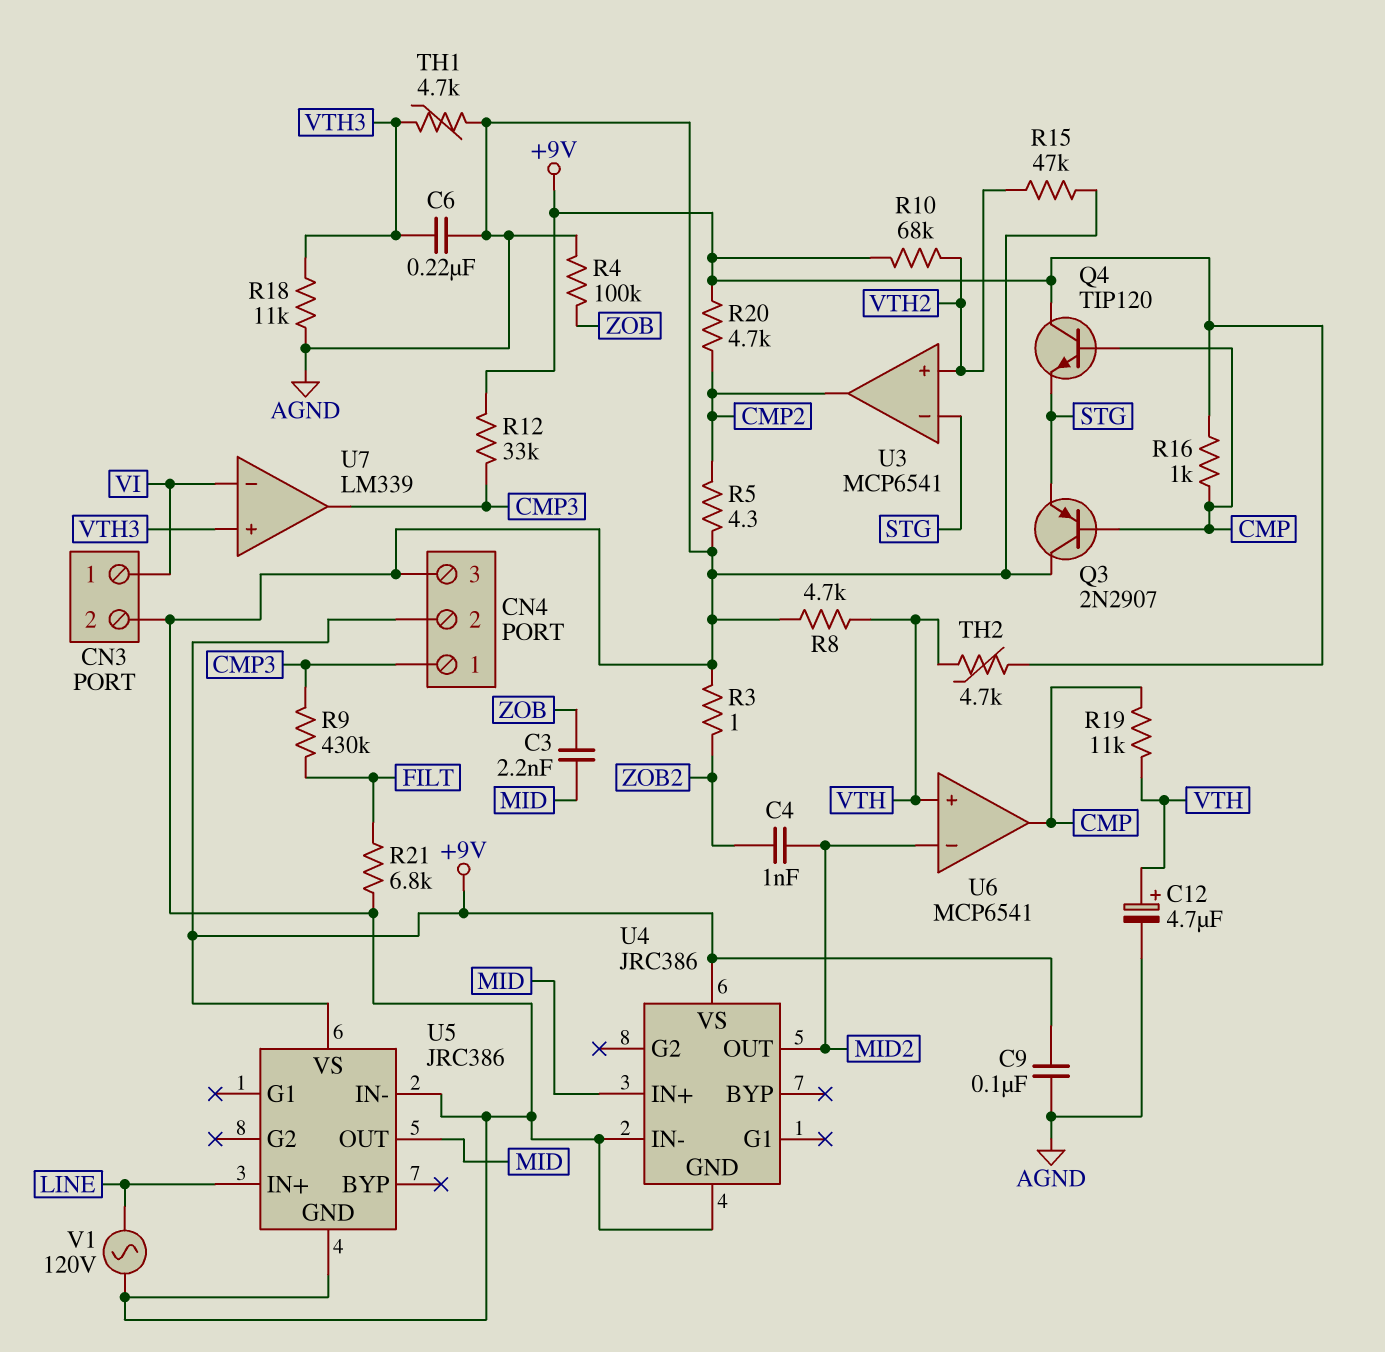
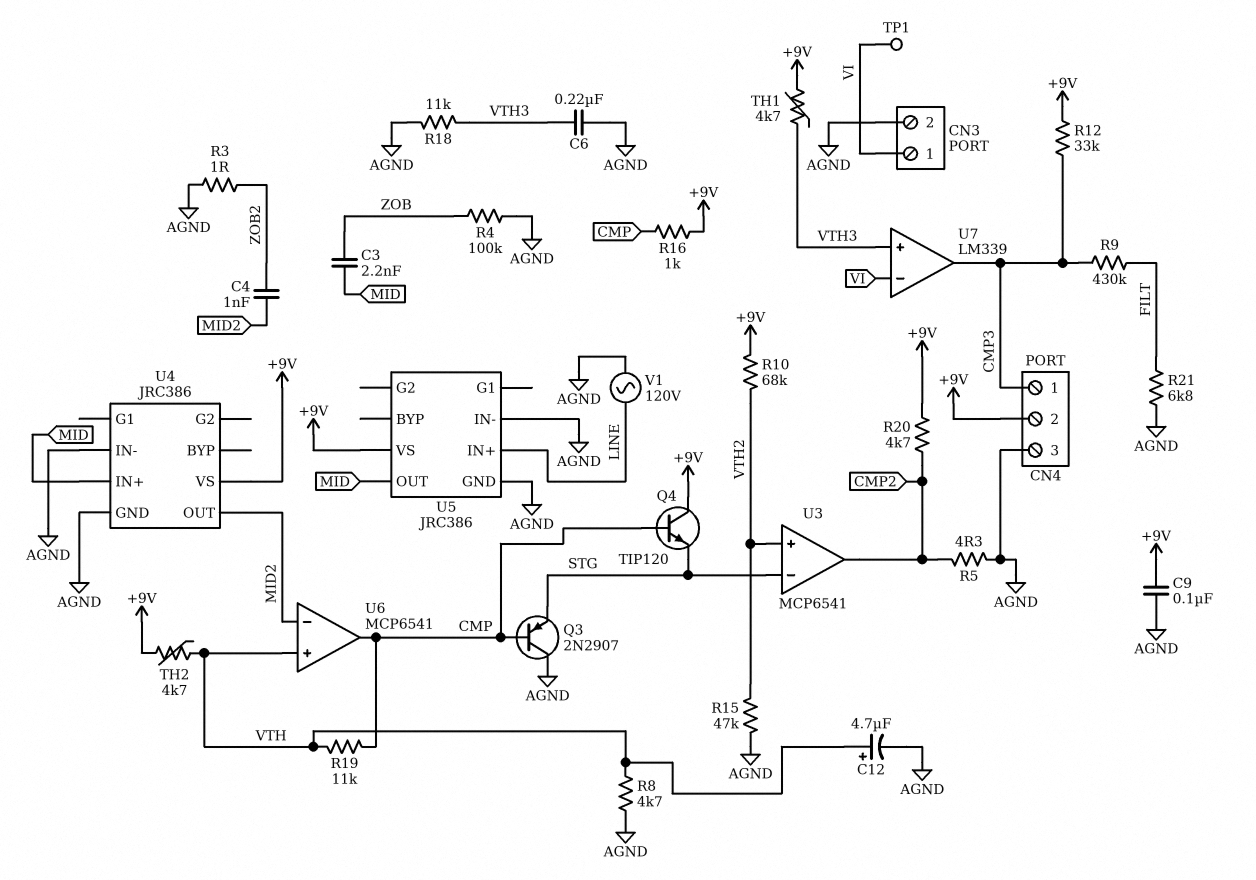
TH1: 4.7k (AGND, VTH3) -> 4.7k (+9V, VTH3)
TP1: none -> test point (VI)

